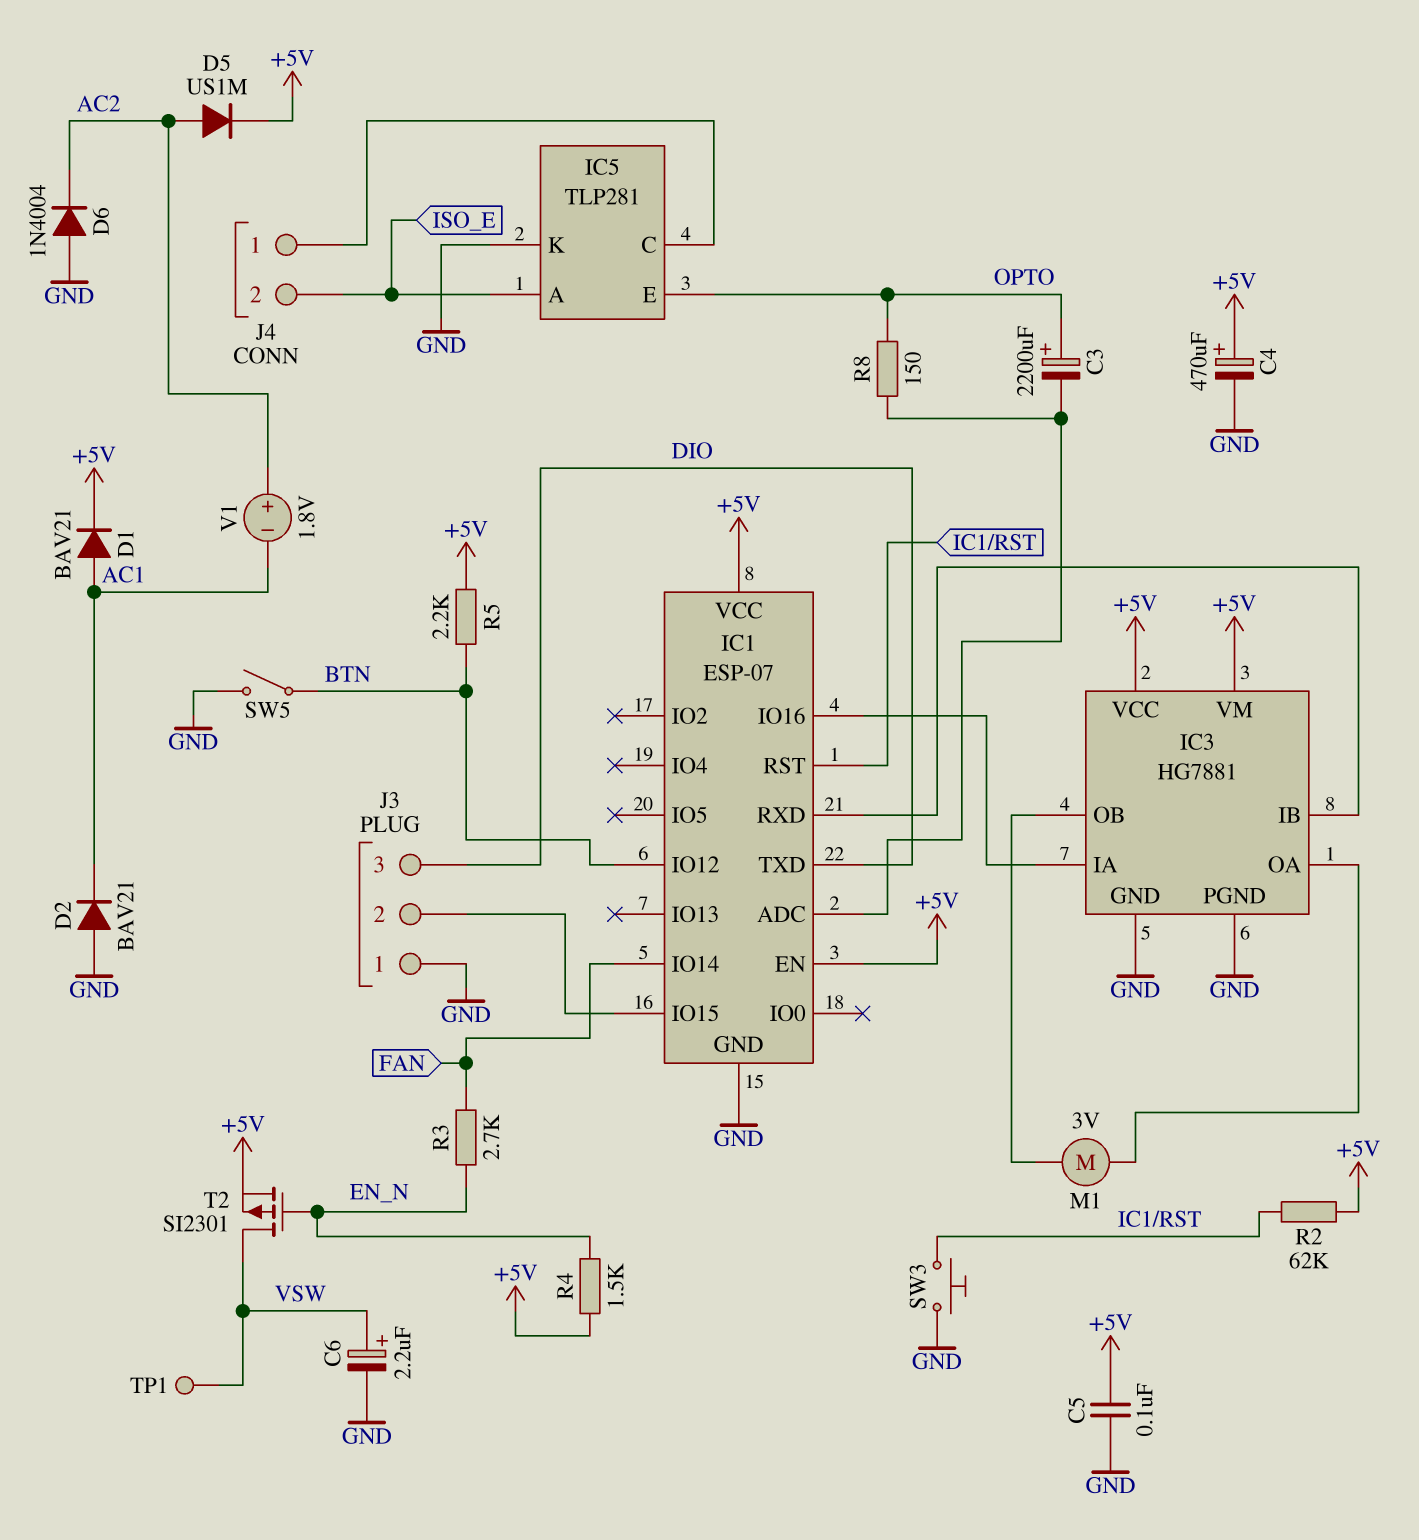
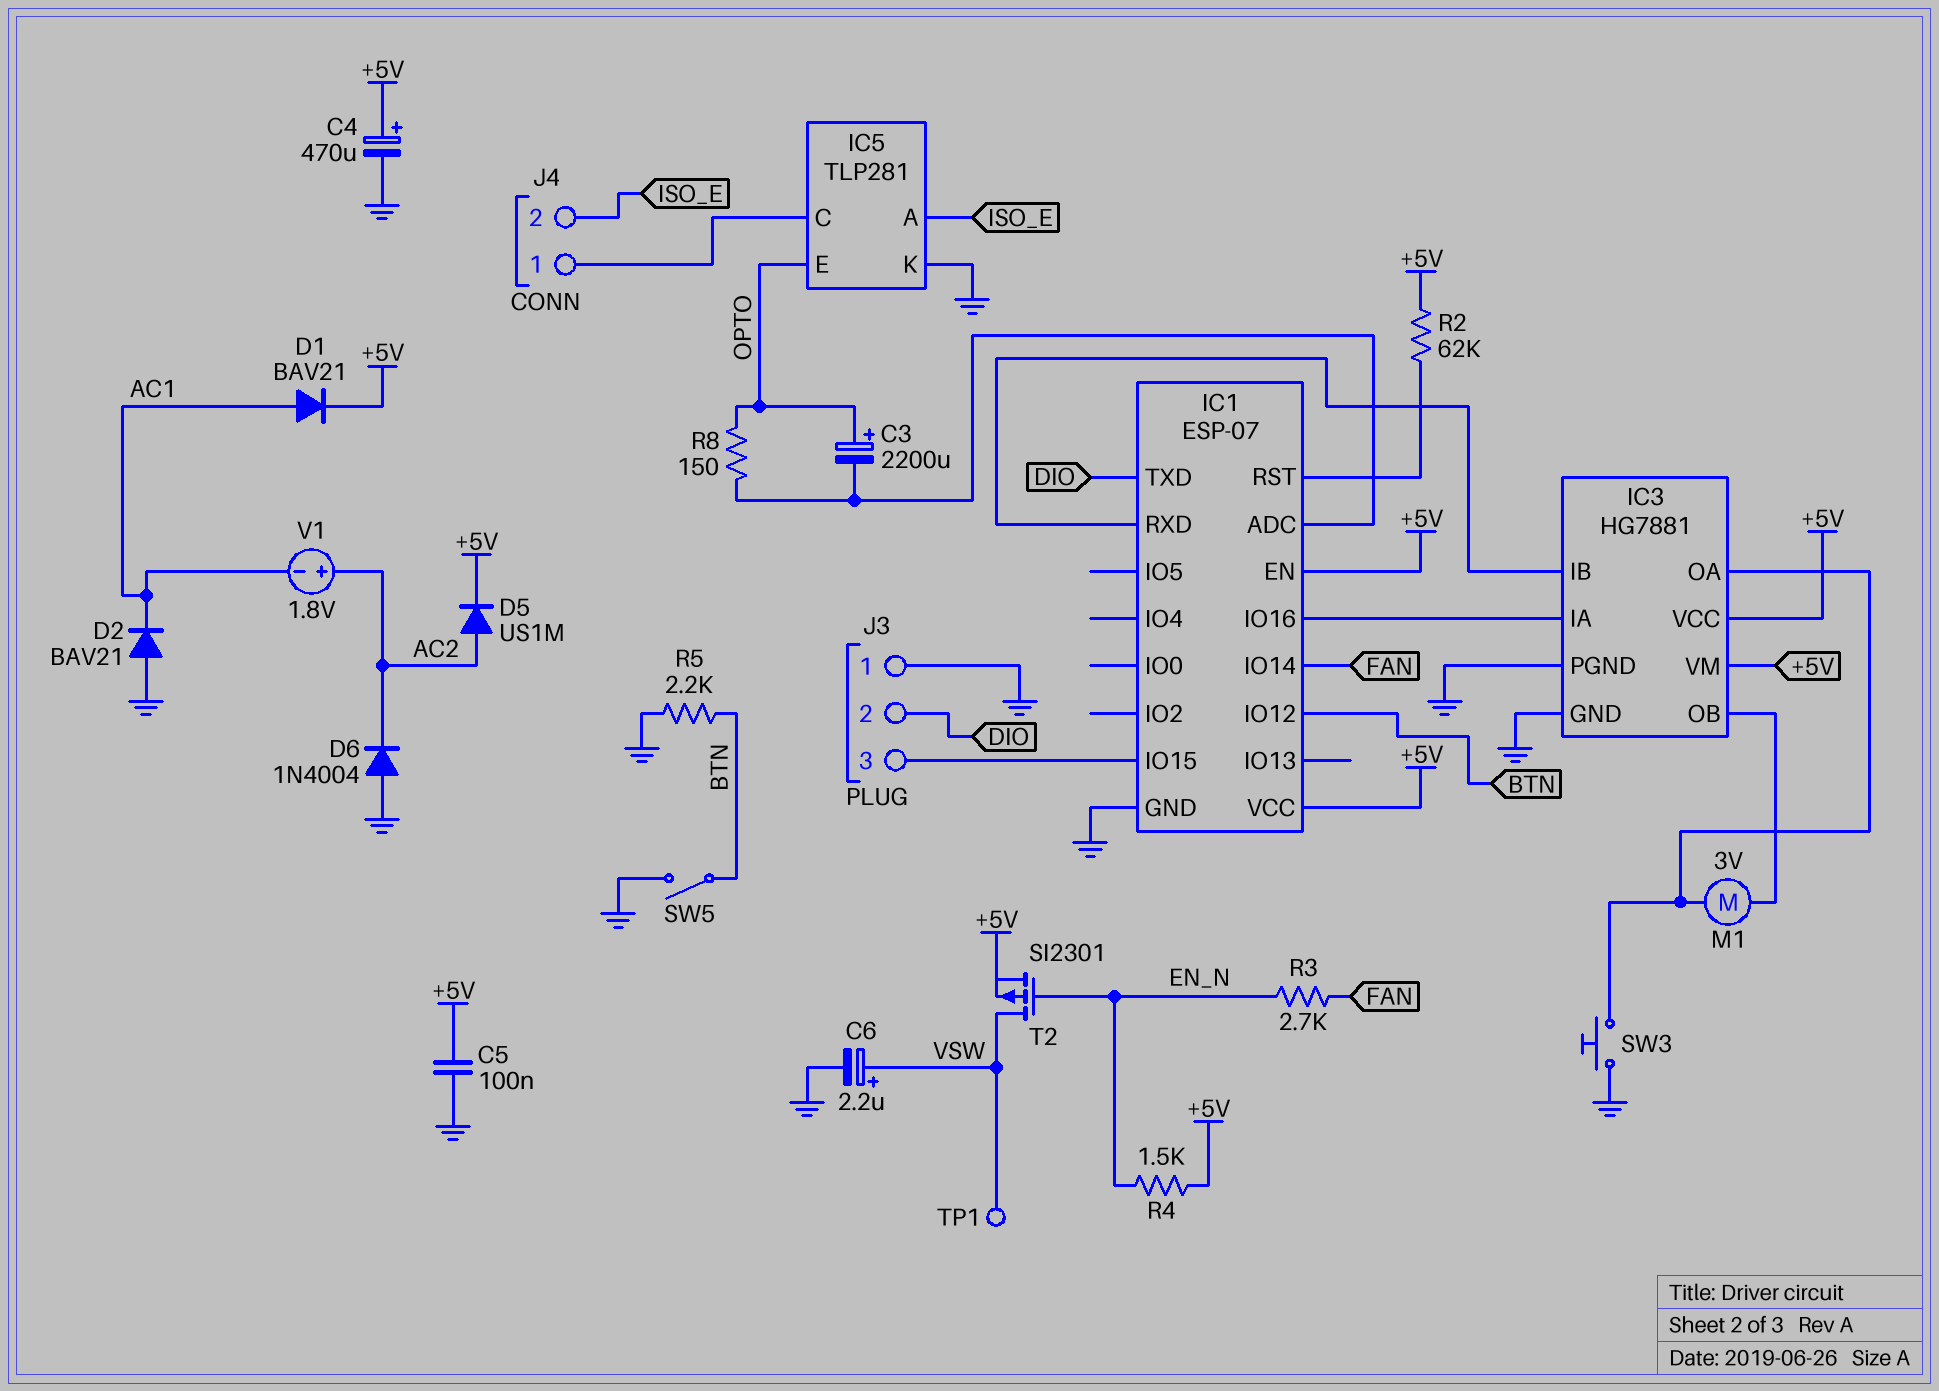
J3 pin 2: IC1/IO15 -> DIO
J3 pin 3: DIO -> IC1/IO15
R5: 2.2k (+5V, BTN) -> 2.2k (BTN, GND)
SW3: button (GND, IC1/RST) -> button (GND, IC3/OA)

